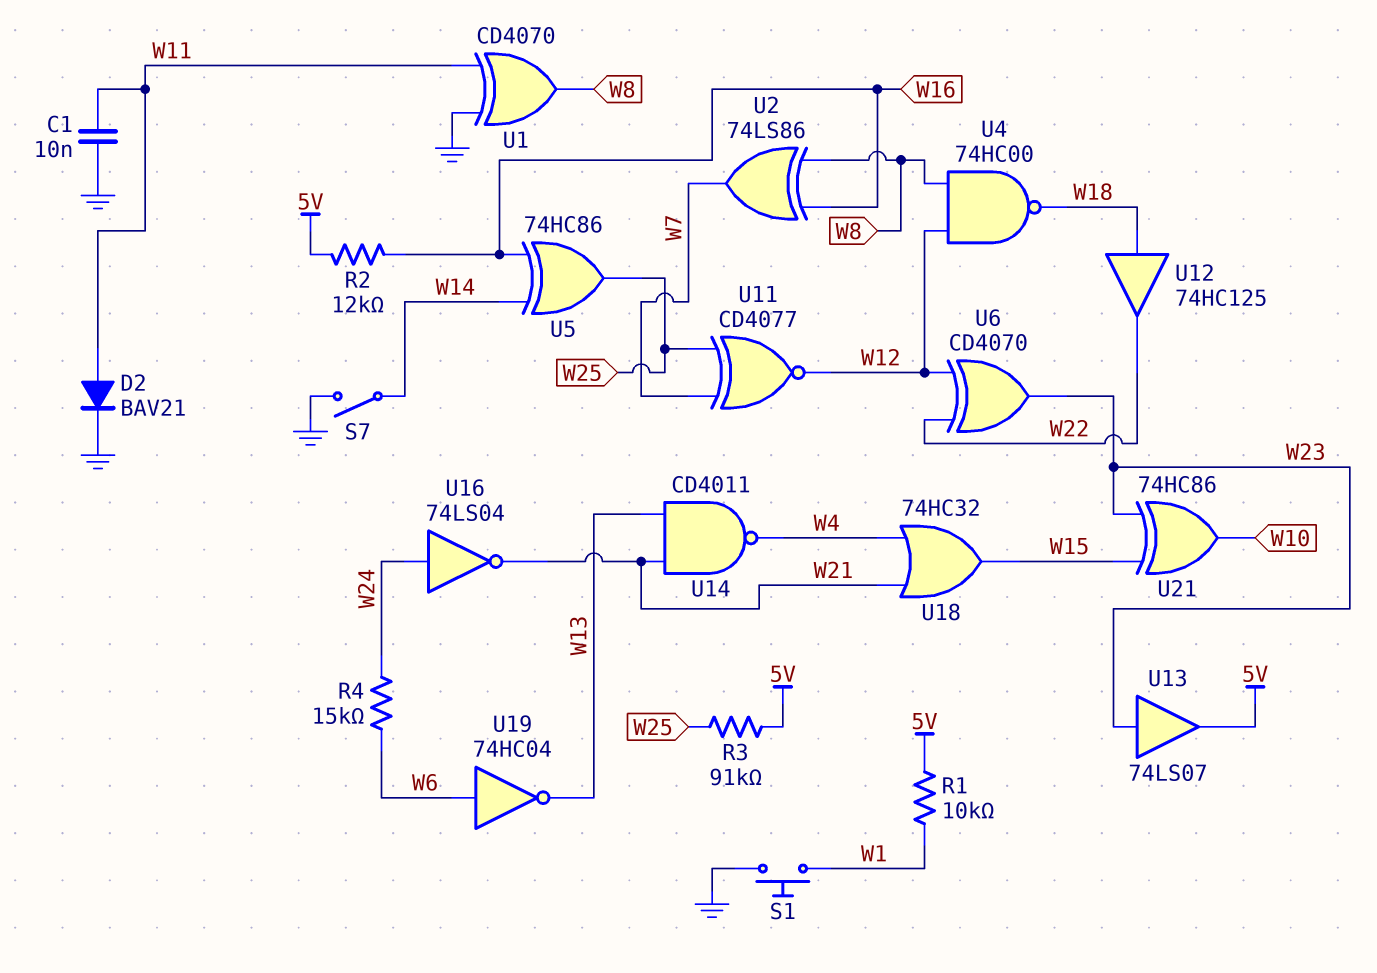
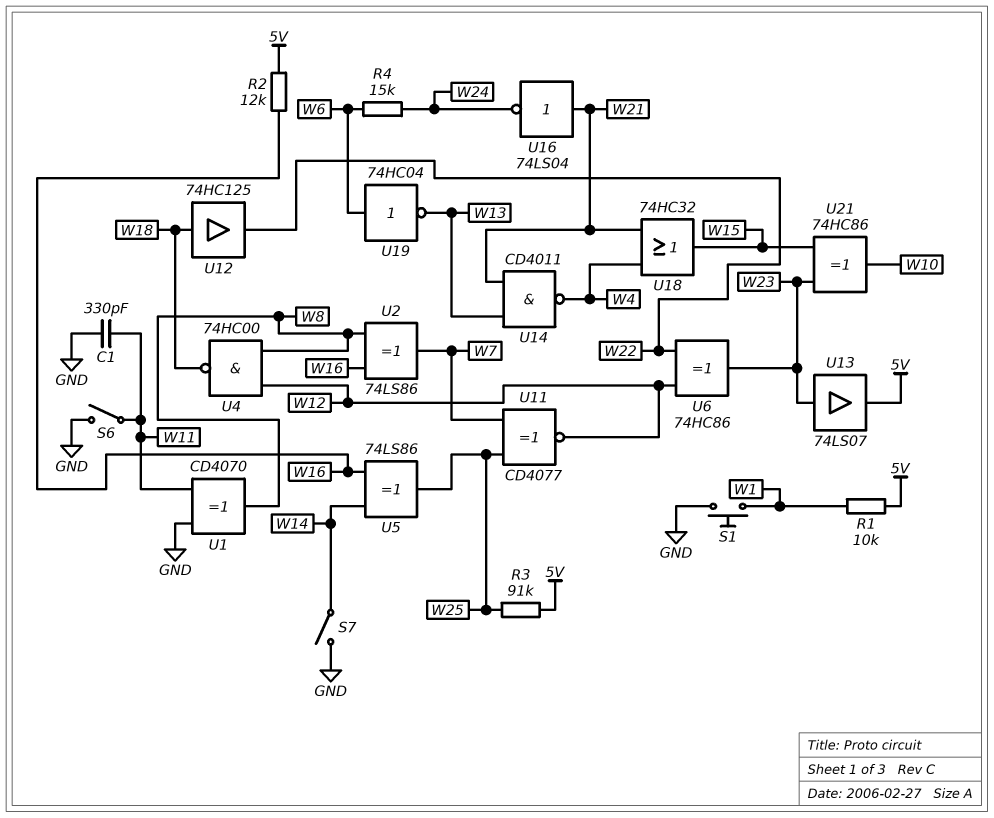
C1: 10nF (GND, W11) -> 330pF (GND, W11)
D2: diode BAV21 (A W11, K GND) -> none
S6: none -> switch (GND, W11)
U5: XOR 74HC86 (in W14, in W16, out W25) -> XOR 74LS86 (in W14, in W16, out W25)
U6: XOR CD4070 (in W12, in W22, out W23) -> XOR 74HC86 (in W12, in W22, out W23)
U16: NOT 74LS04 (in W24, out W21) -> NOT 74LS04 (in W21, out W24)

